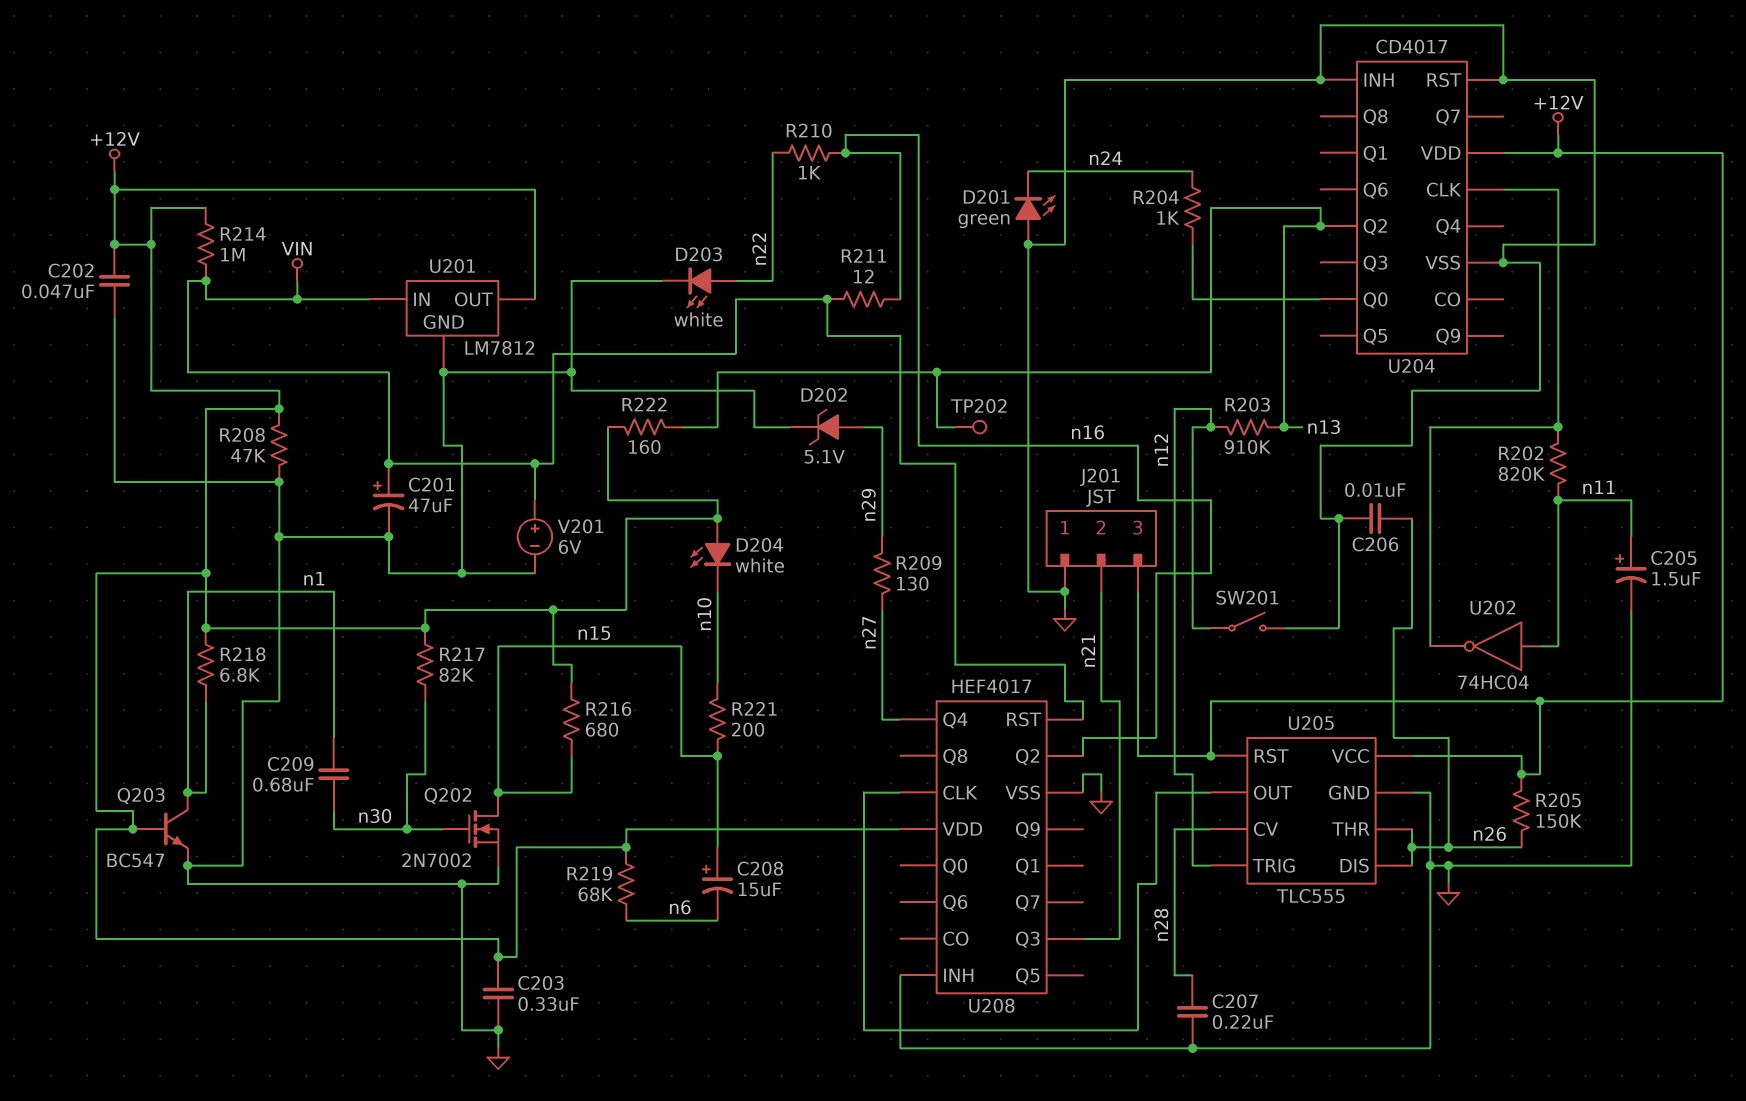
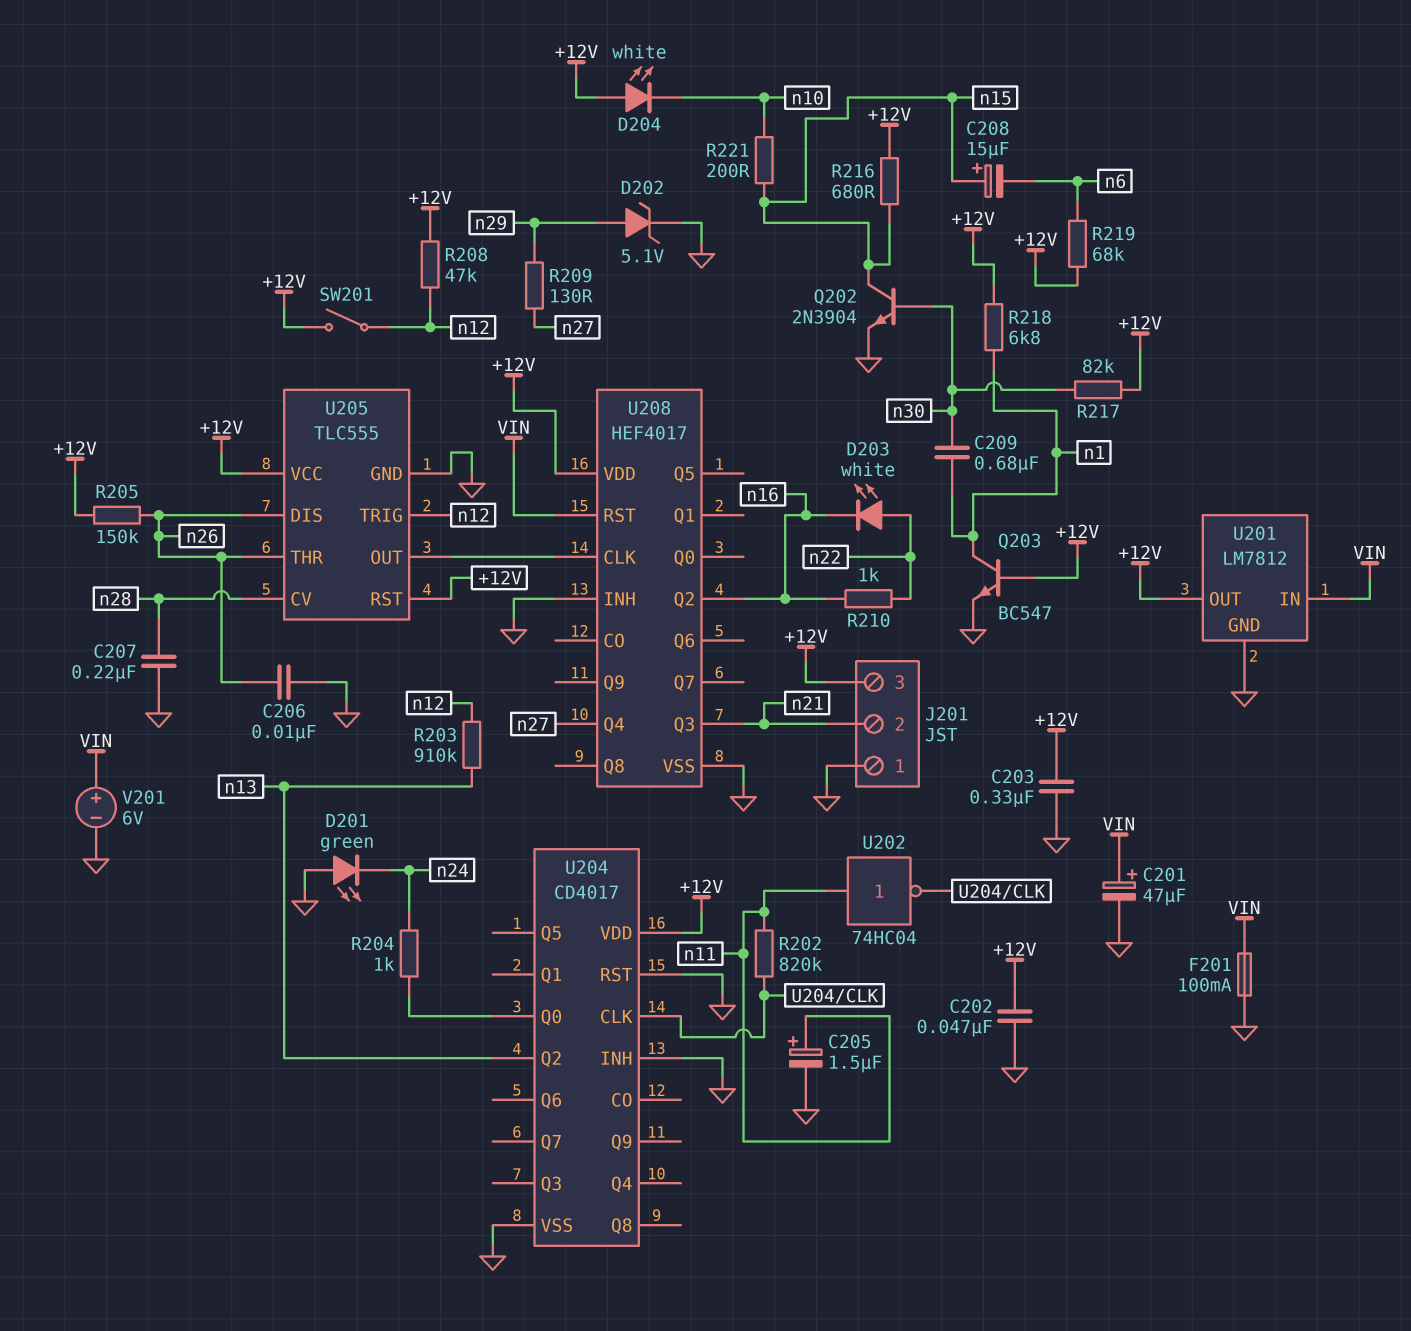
D203: LED white (A n22, K GND) -> LED white (A n22, K n16)
F201: none -> 100mA (GND, VIN)
Q202: NMOS 2N7002 (G n30, D n15, S GND) -> NPN 2N3904 (B n30, C n15, E GND)
R208: 47k (+12V, GND) -> 47k (+12V, n12)
R211: 12 (VIN, n16) -> none
R214: 1M (+12V, VIN) -> none
R222: 160 (+12V, n13) -> none
SW201: switch (GND, n12) -> switch (+12V, n12)
TP202: test point (n13) -> none

